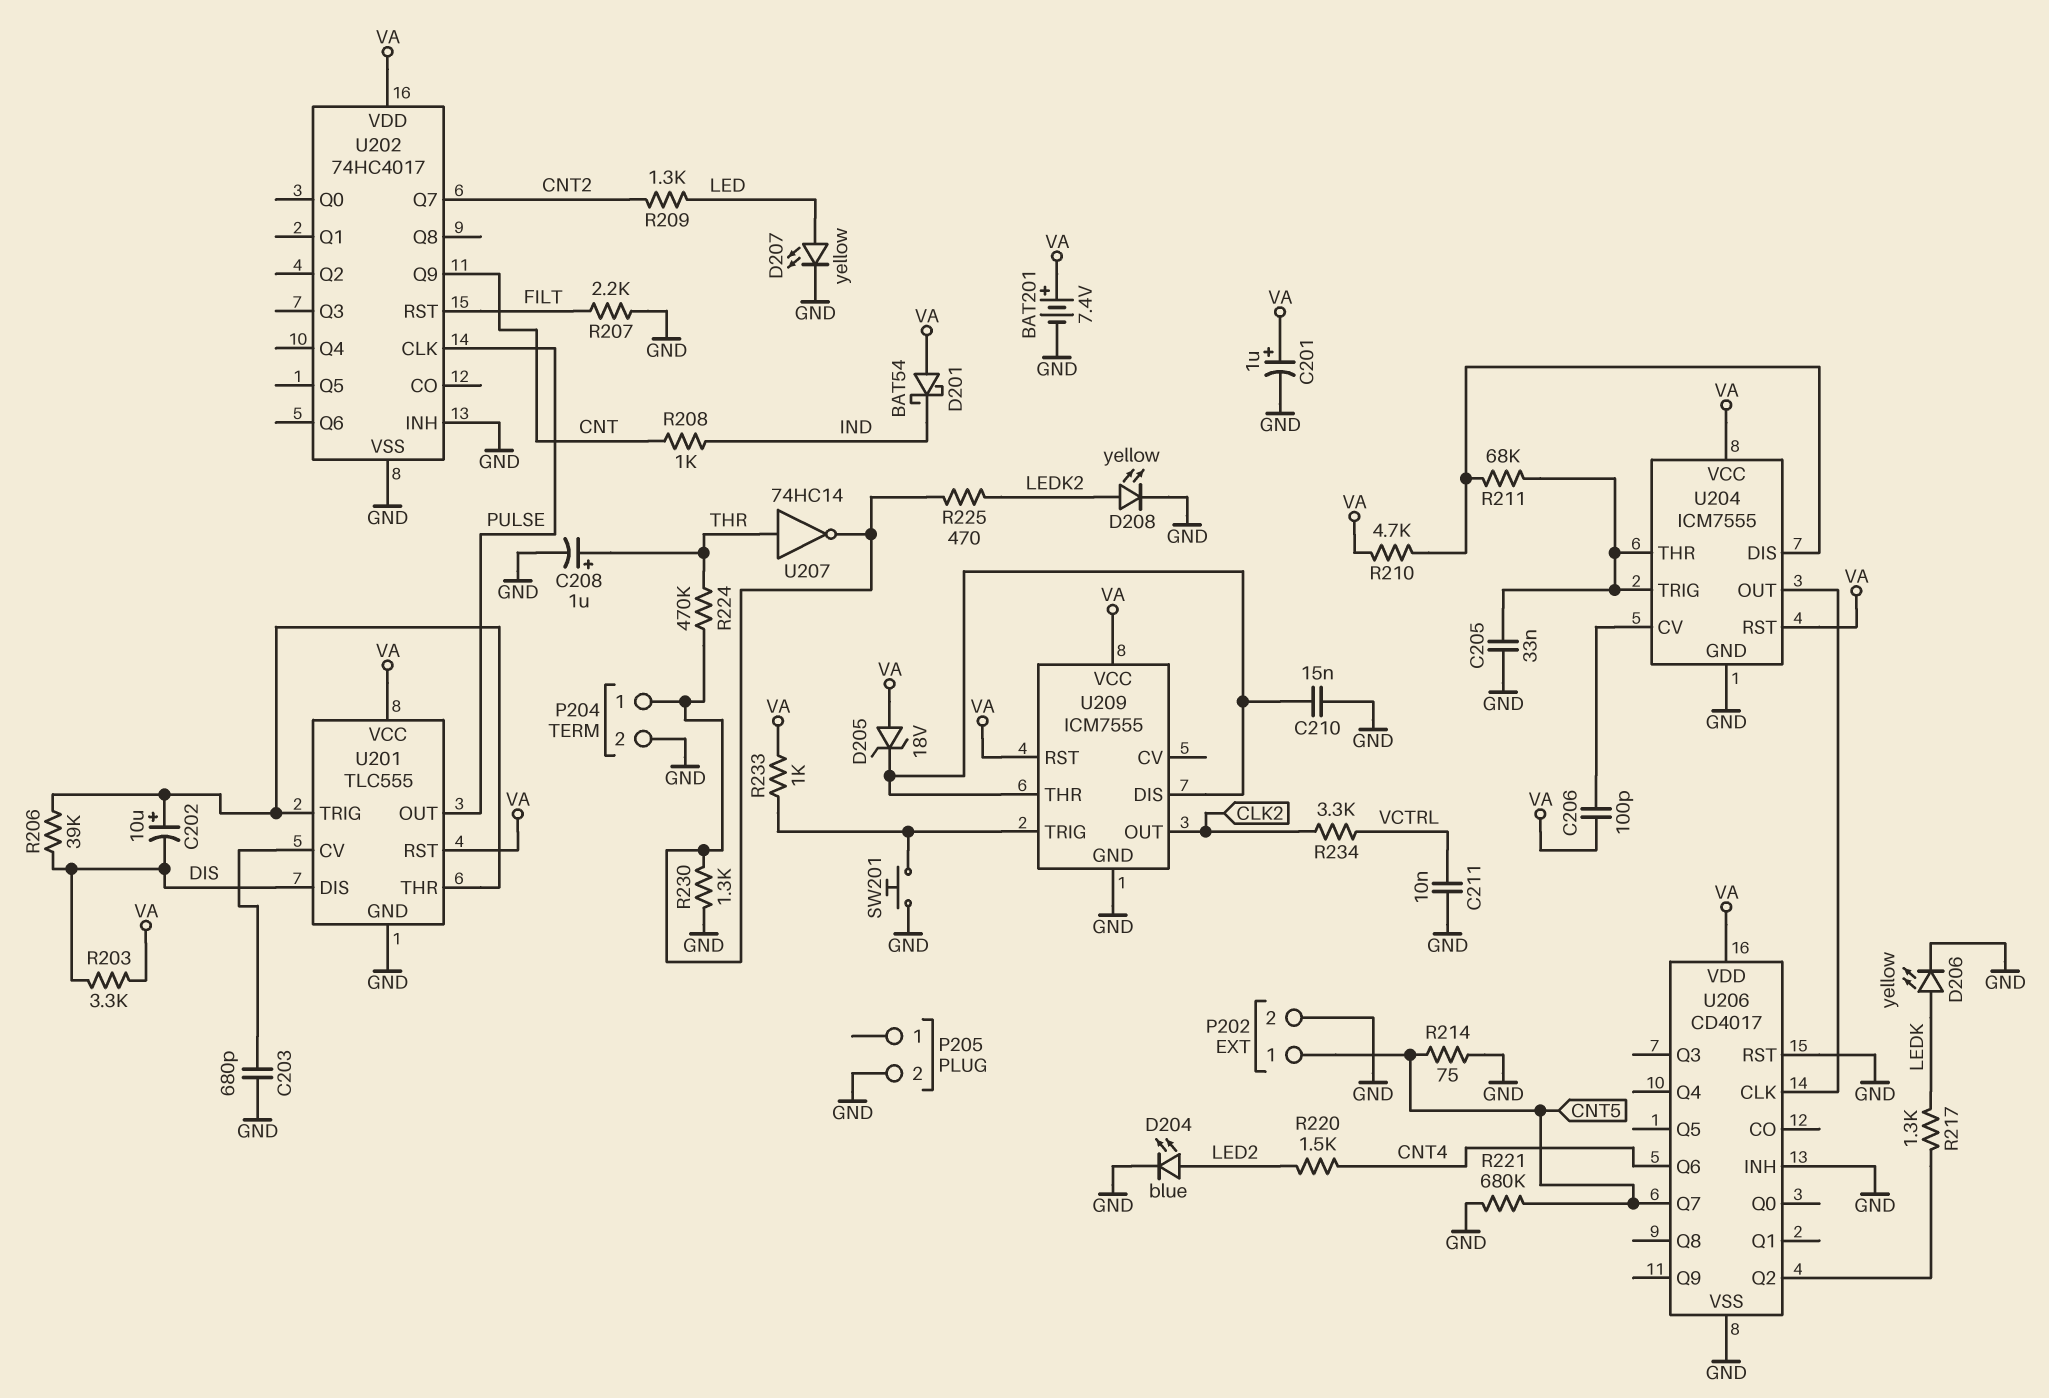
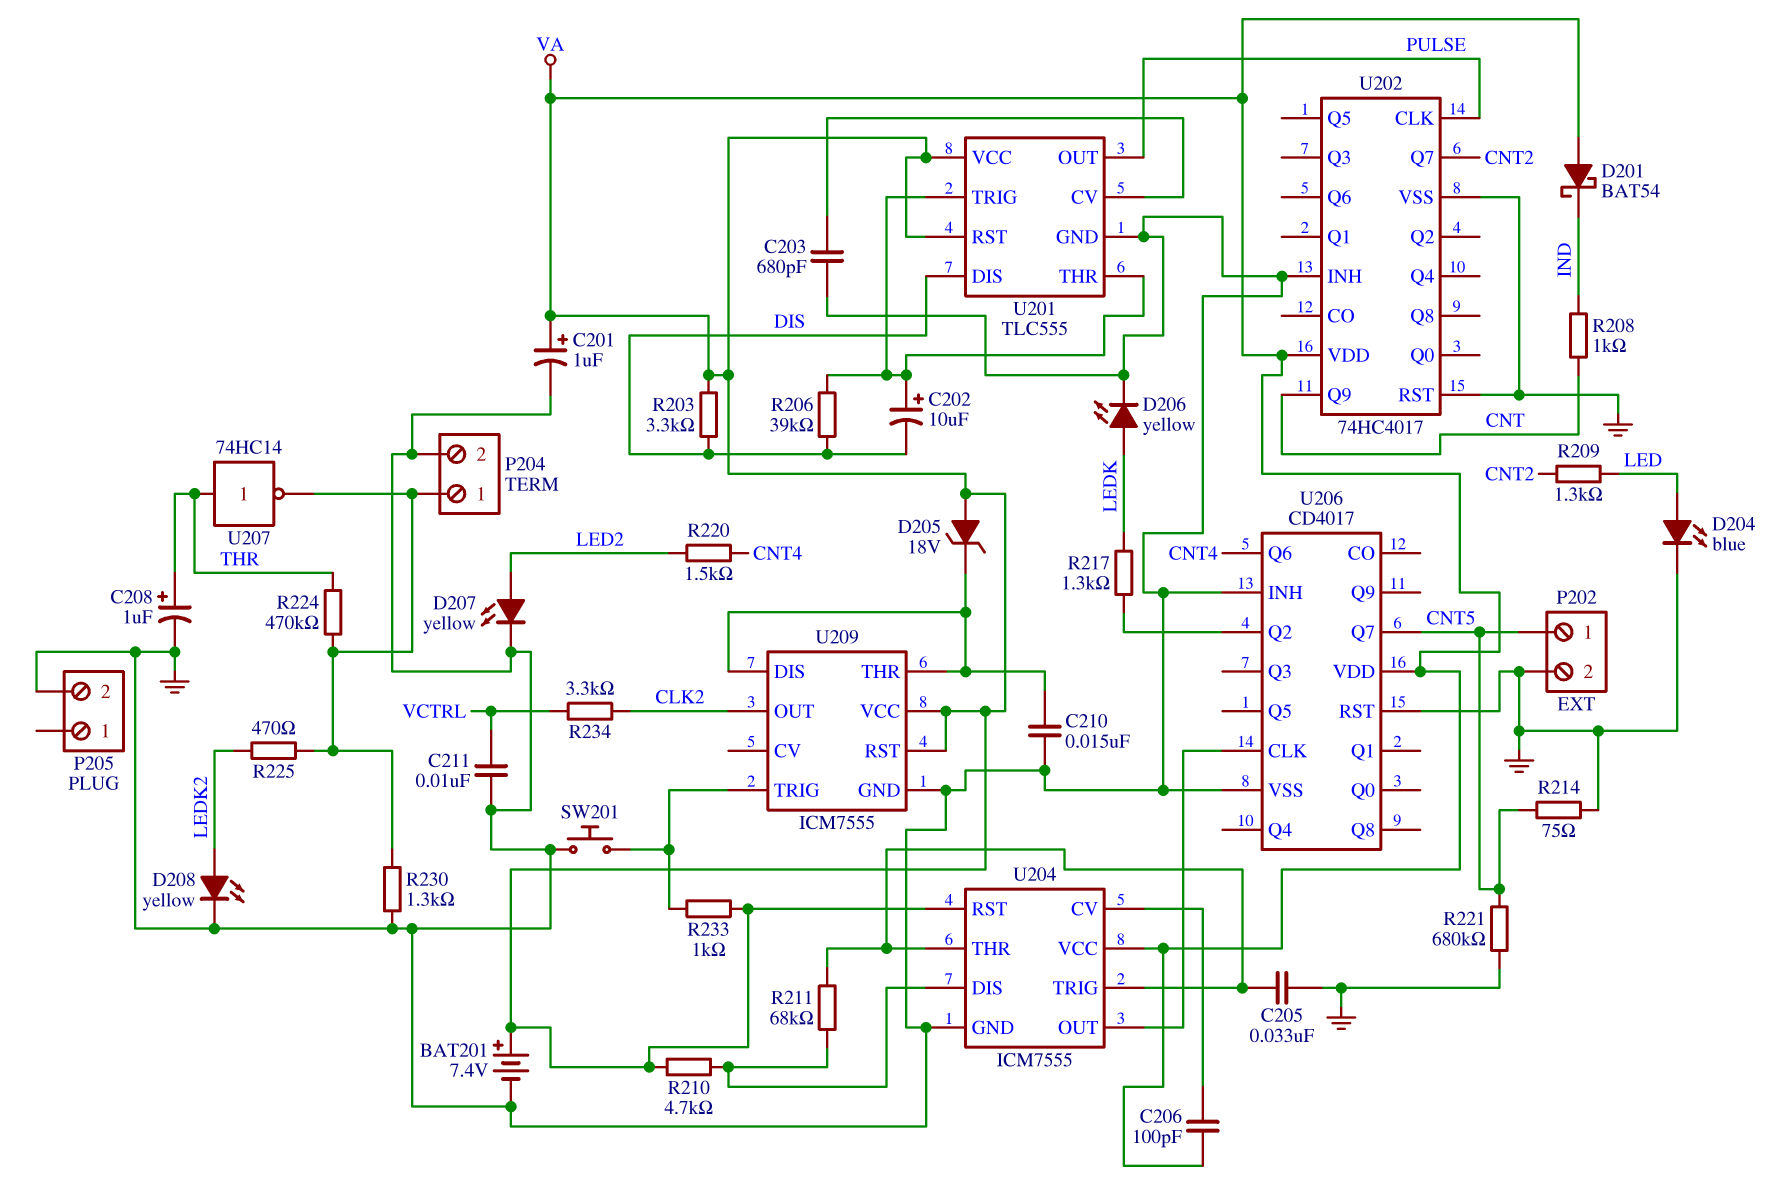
D204: LED blue (A LED2, K GND) -> LED blue (A LED, K GND)
D207: LED yellow (A LED, K GND) -> LED yellow (A LED2, K GND)
R207: 2.2k (FILT, GND) -> none
U202 pin RST: FILT -> GND

